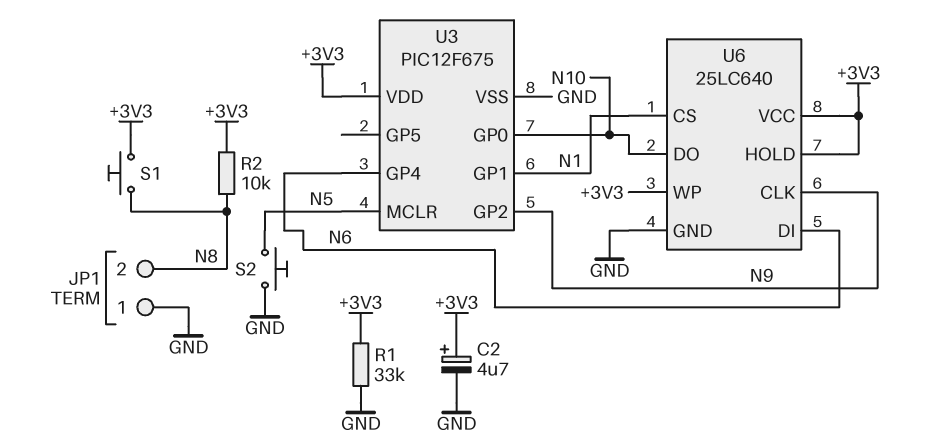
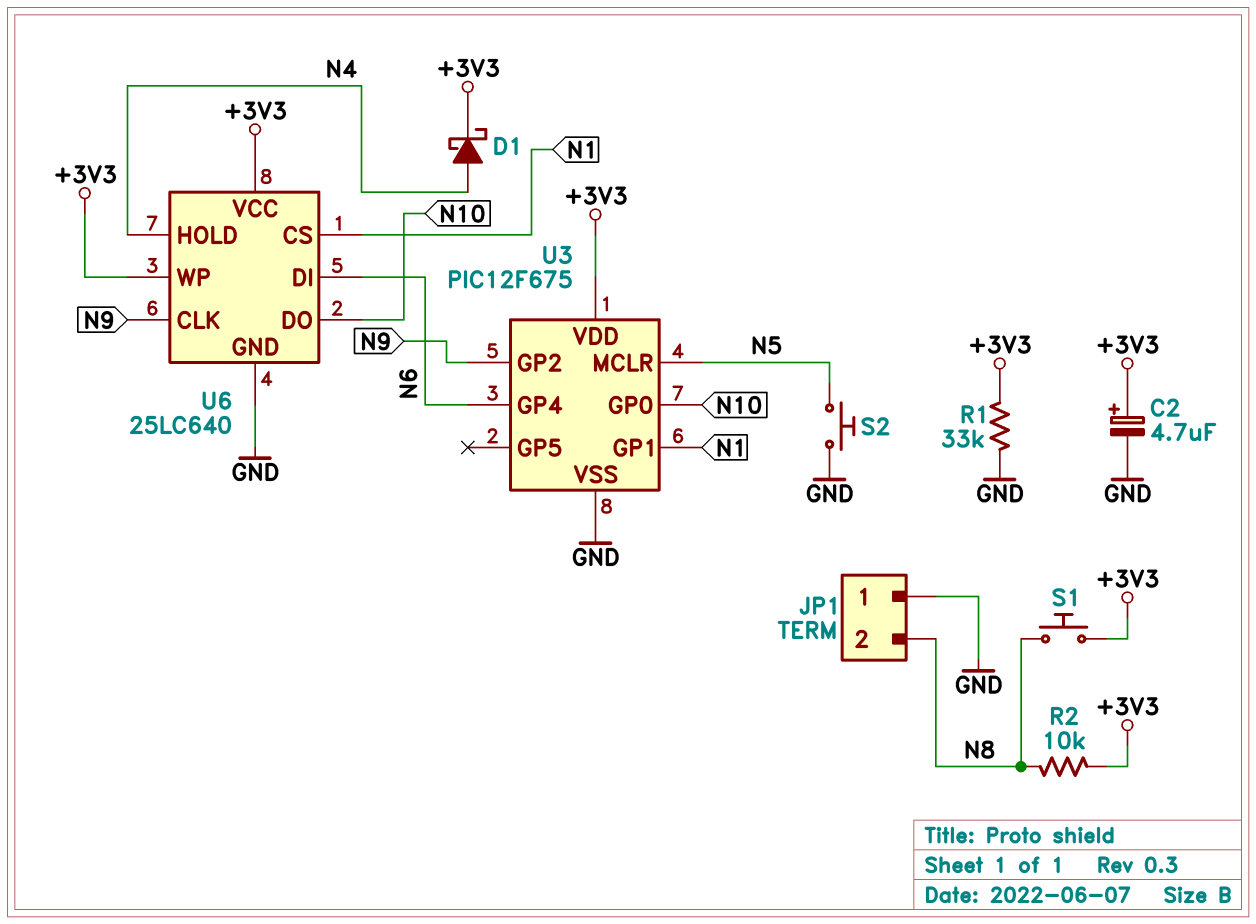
D1: none -> schottky (A N4, K +3V3)
U6 pin HOLD: +3V3 -> N4

